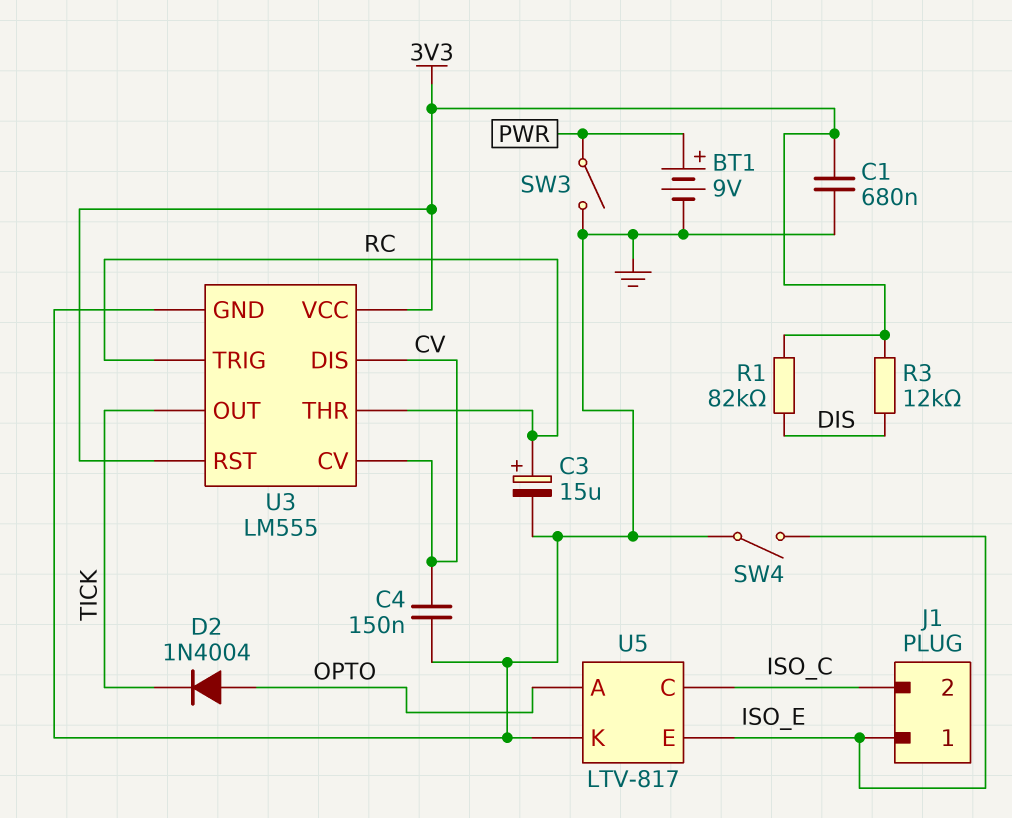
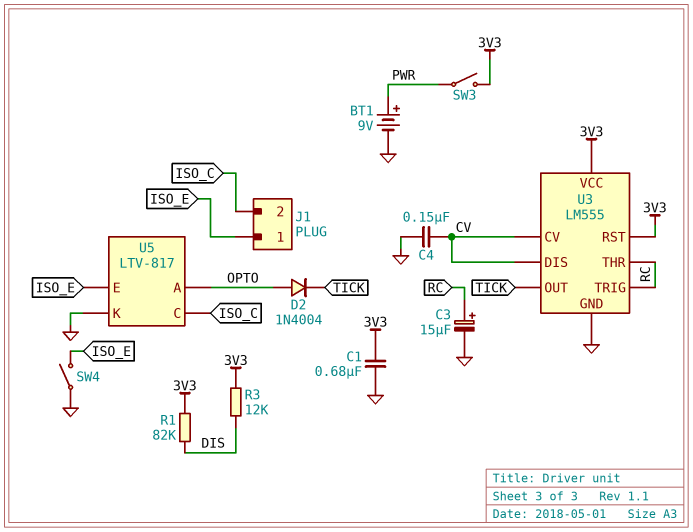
SW3: switch (GND, PWR) -> switch (3V3, PWR)

